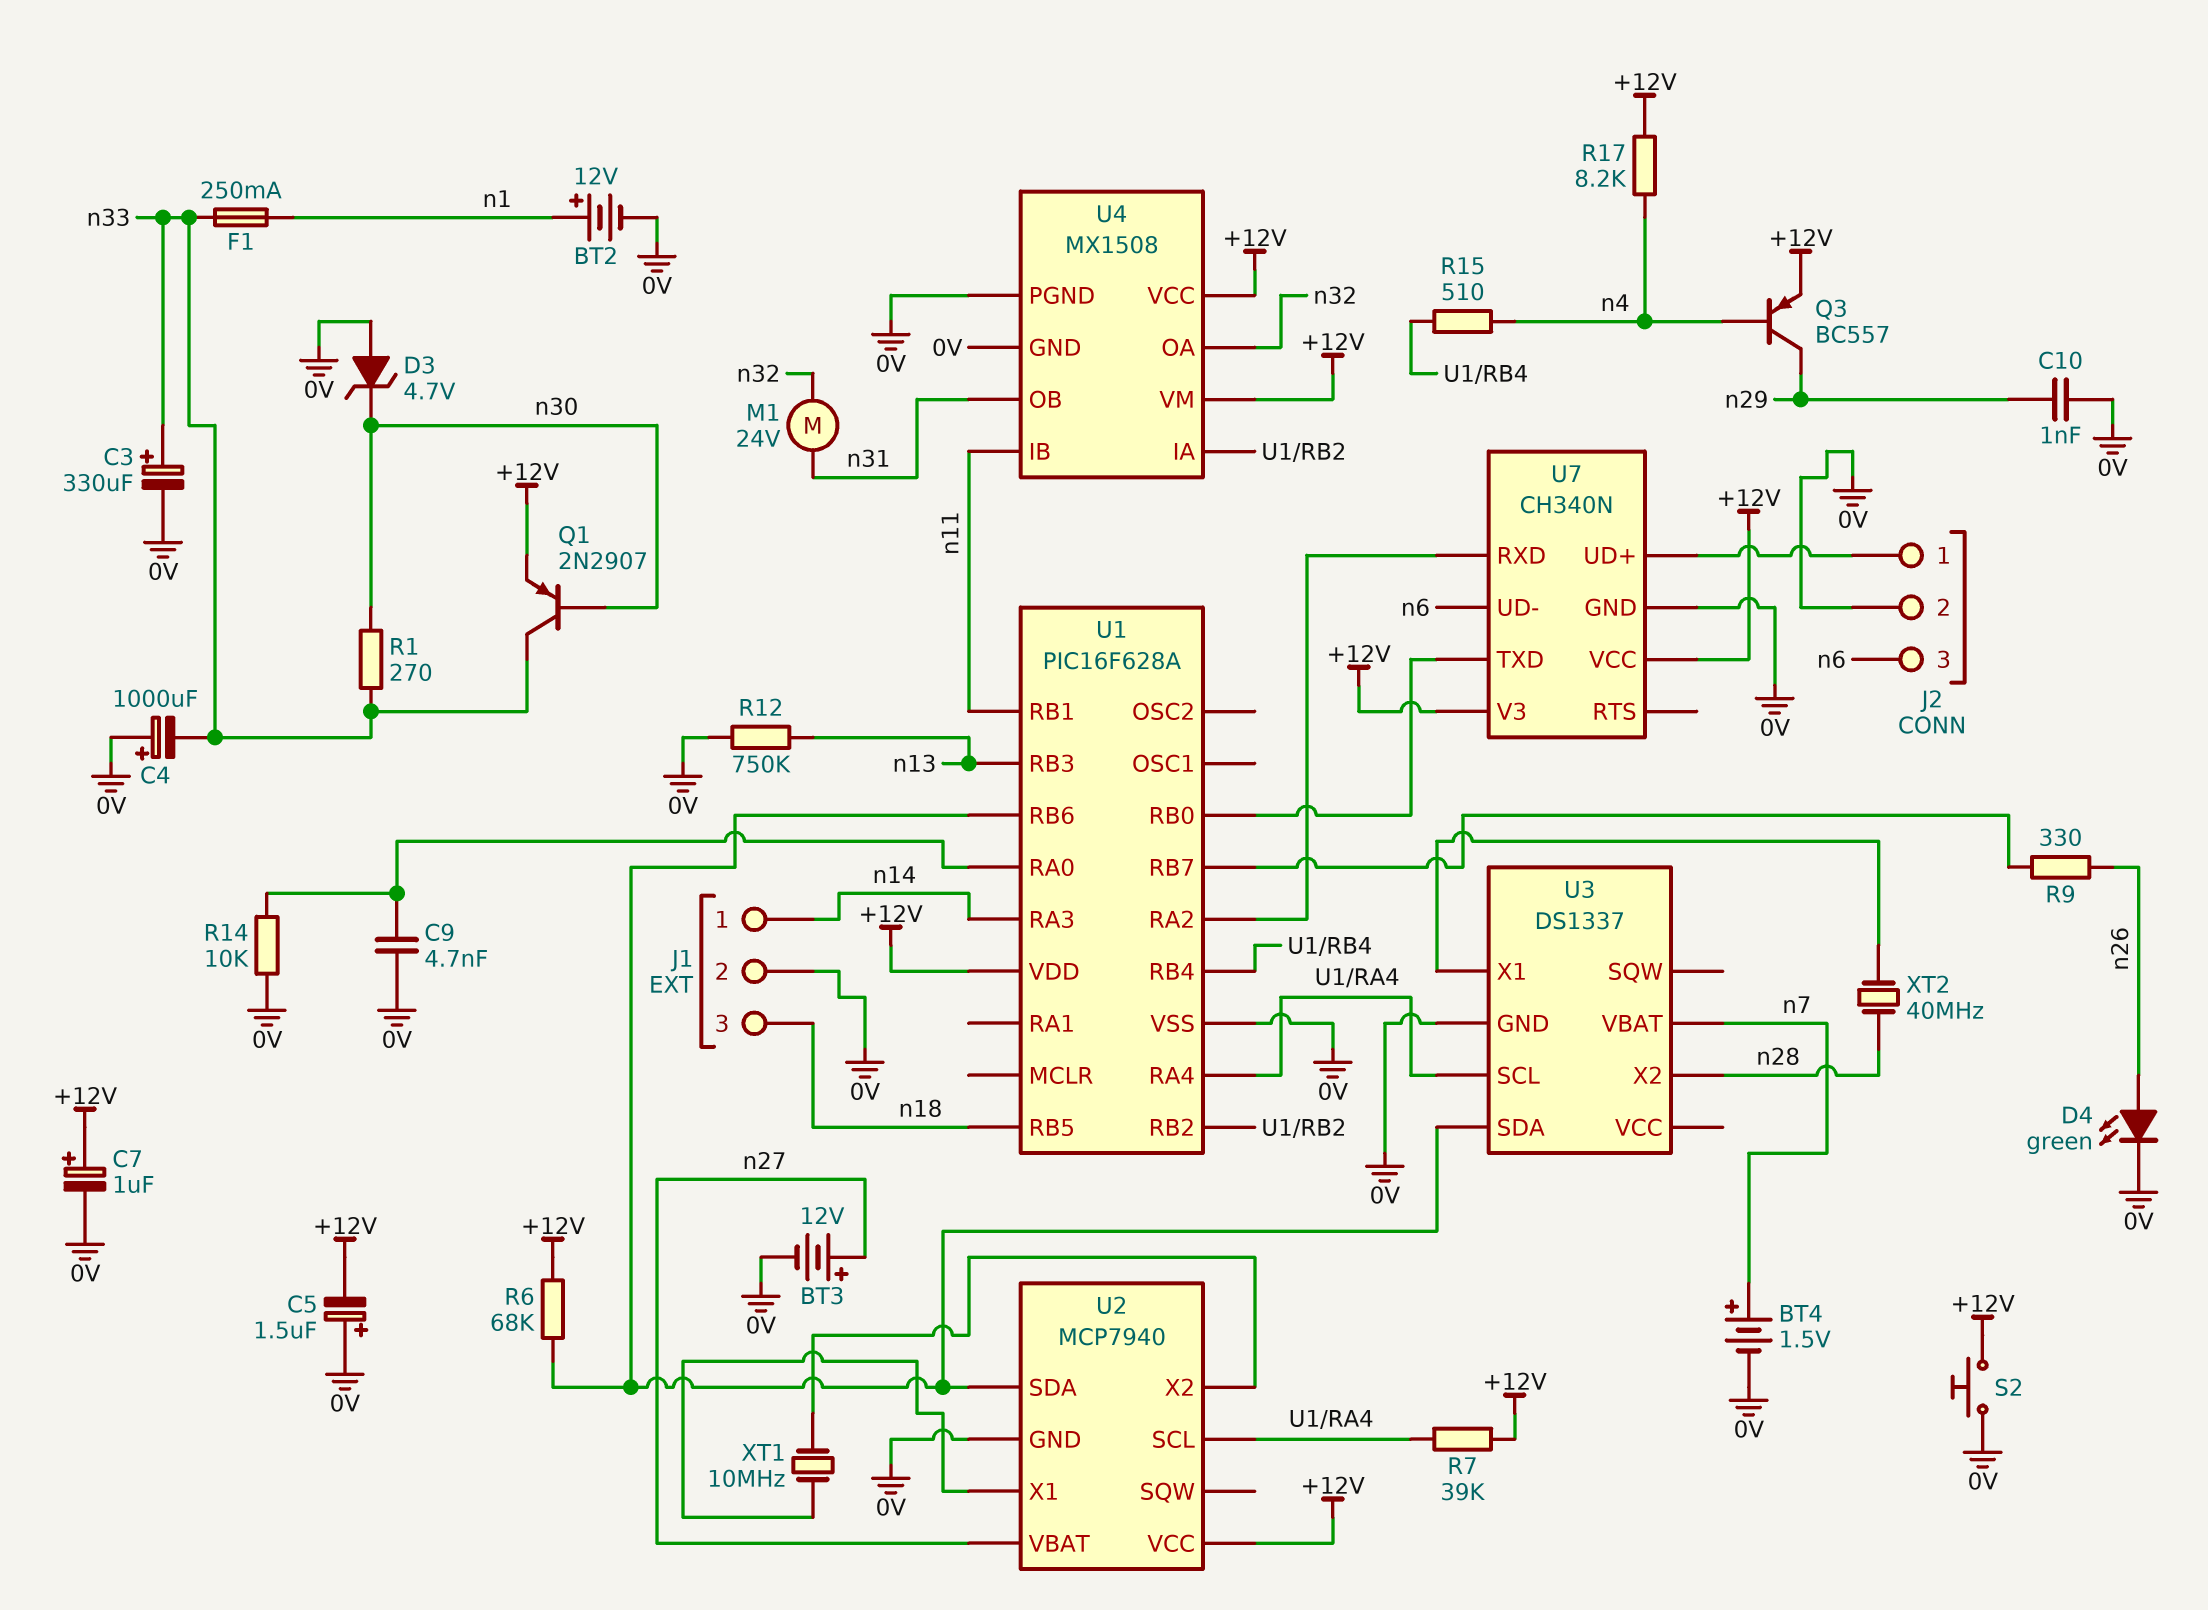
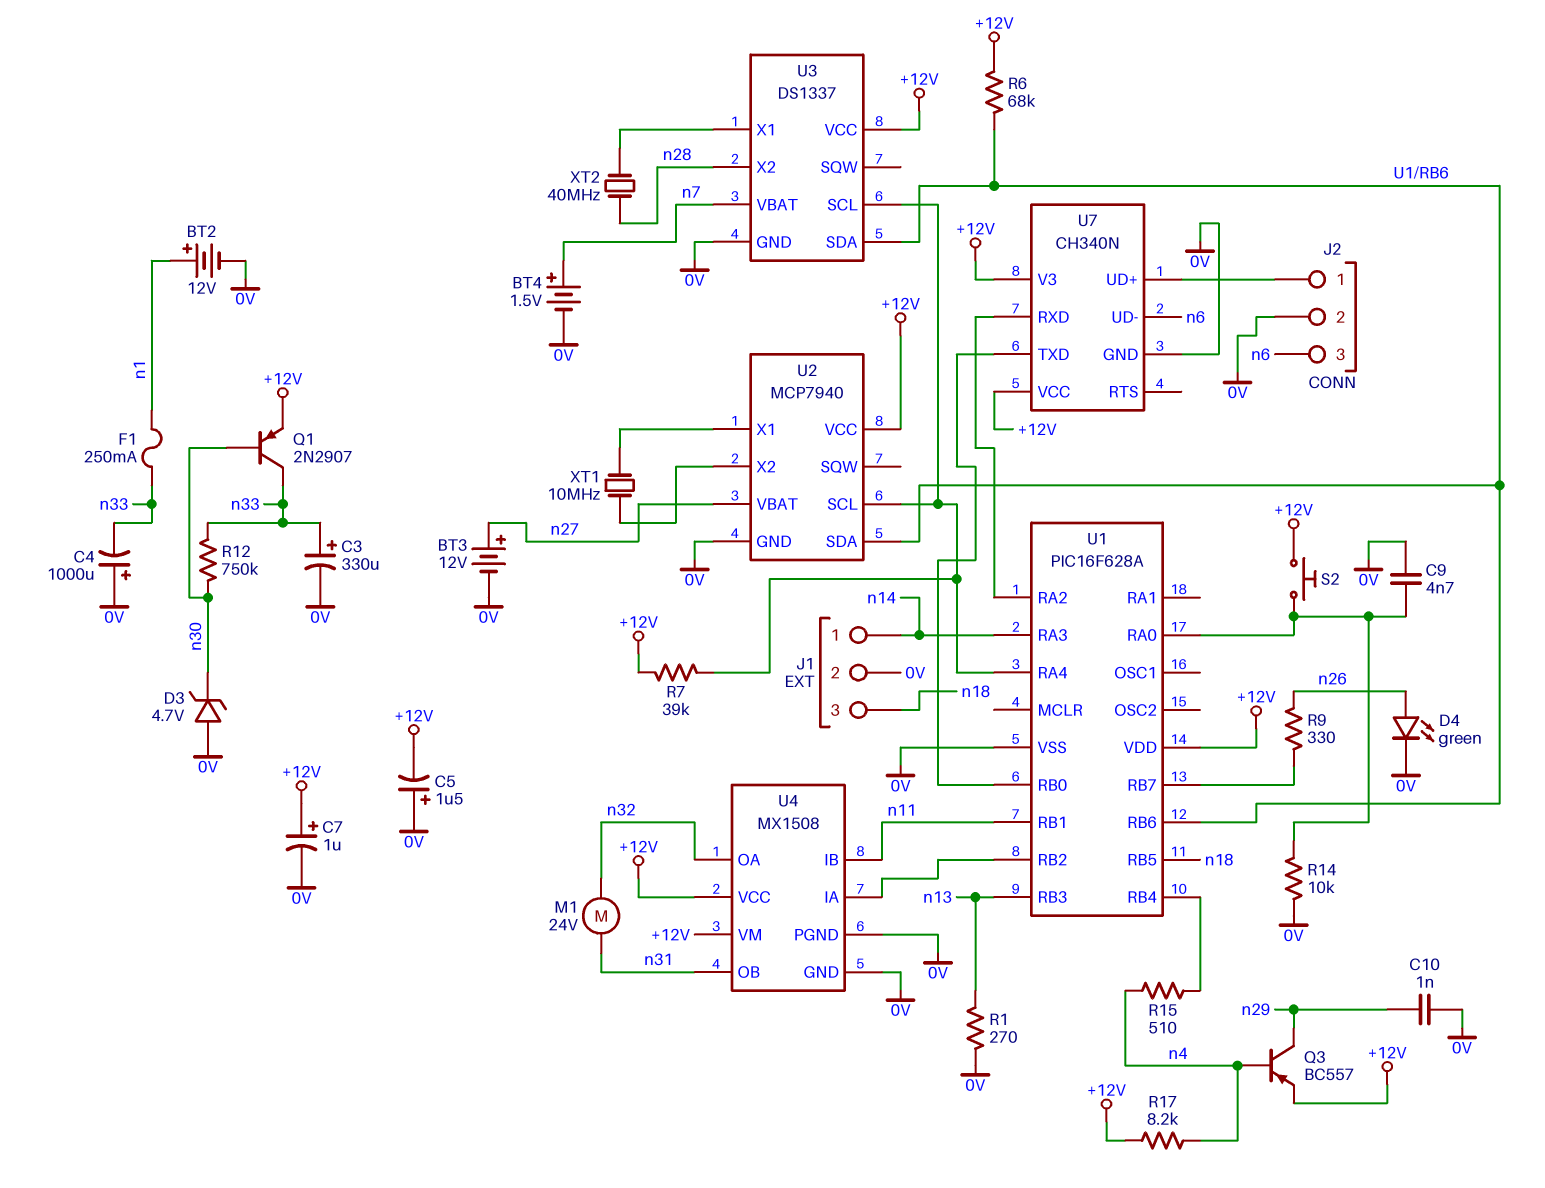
R1: 270 (n30, n33) -> 270 (0V, n13)
R12: 750k (0V, n13) -> 750k (n30, n33)
S2: button (+12V, 0V) -> button (+12V, U1/RA0)
U3 pin VCC: none -> +12V

